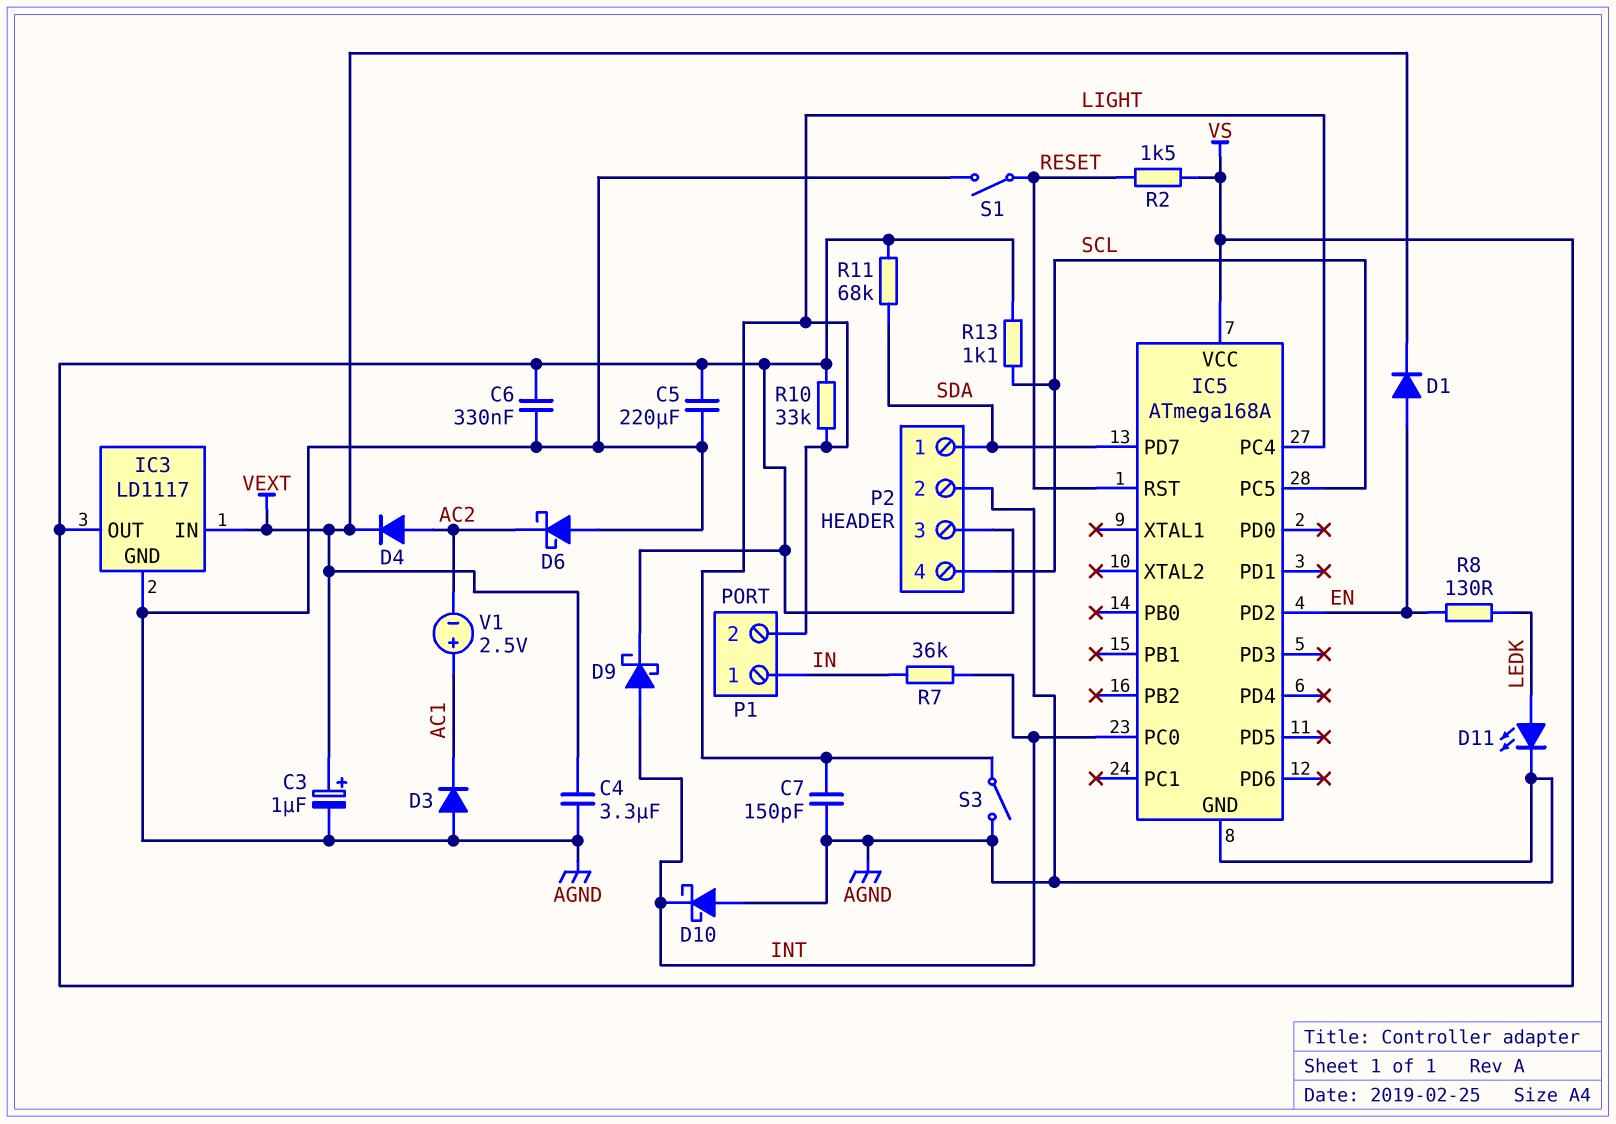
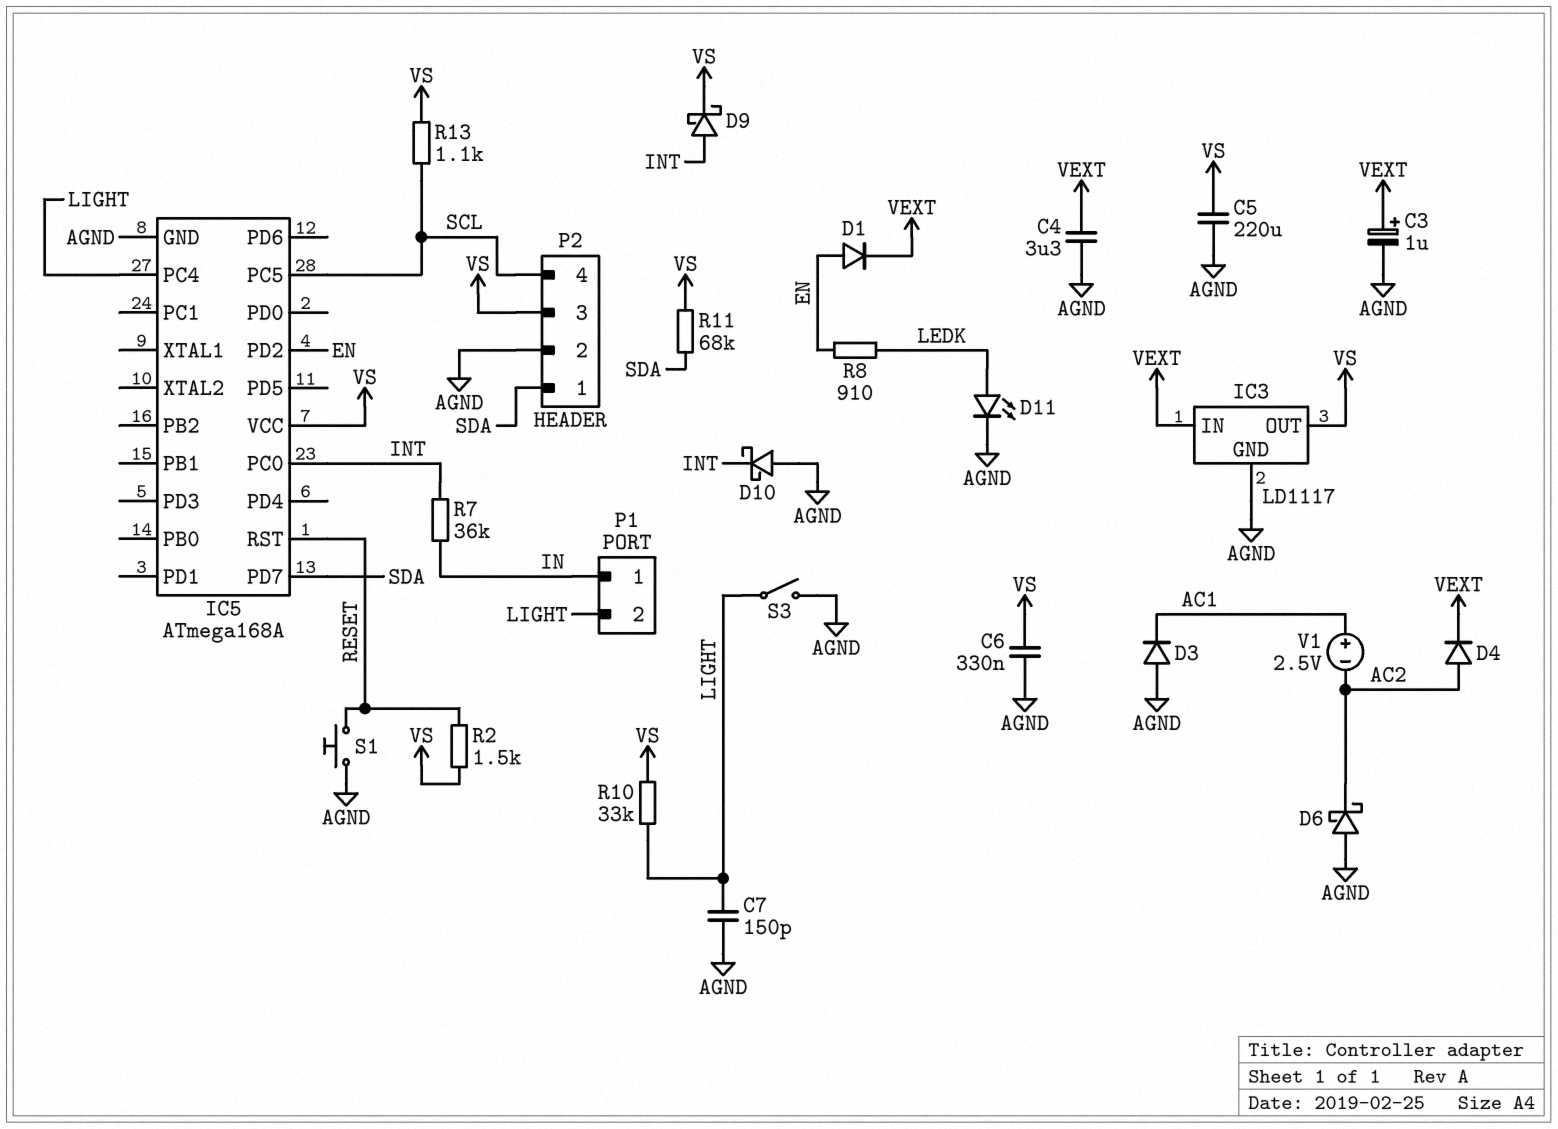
R8: 130 (EN, LEDK) -> 910 (EN, LEDK)
S1: switch (AGND, RESET) -> button (AGND, RESET)

